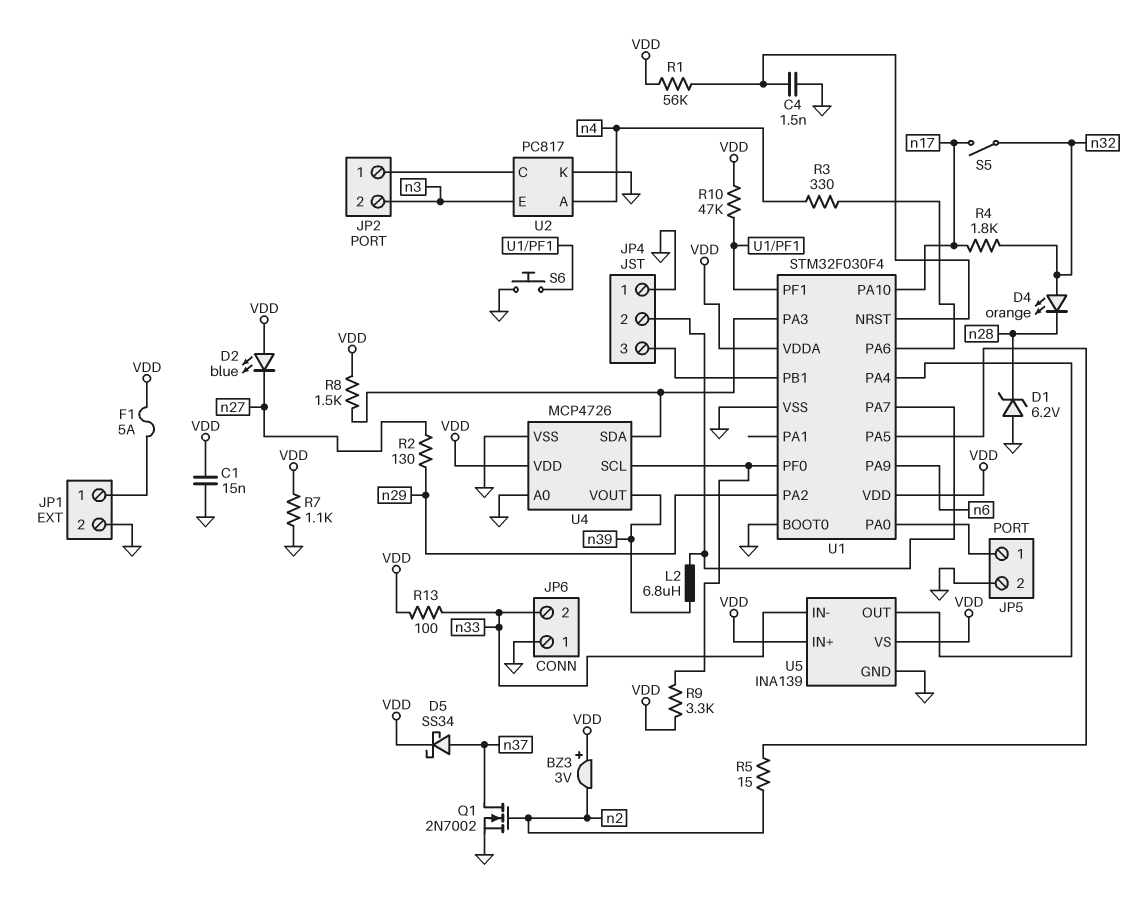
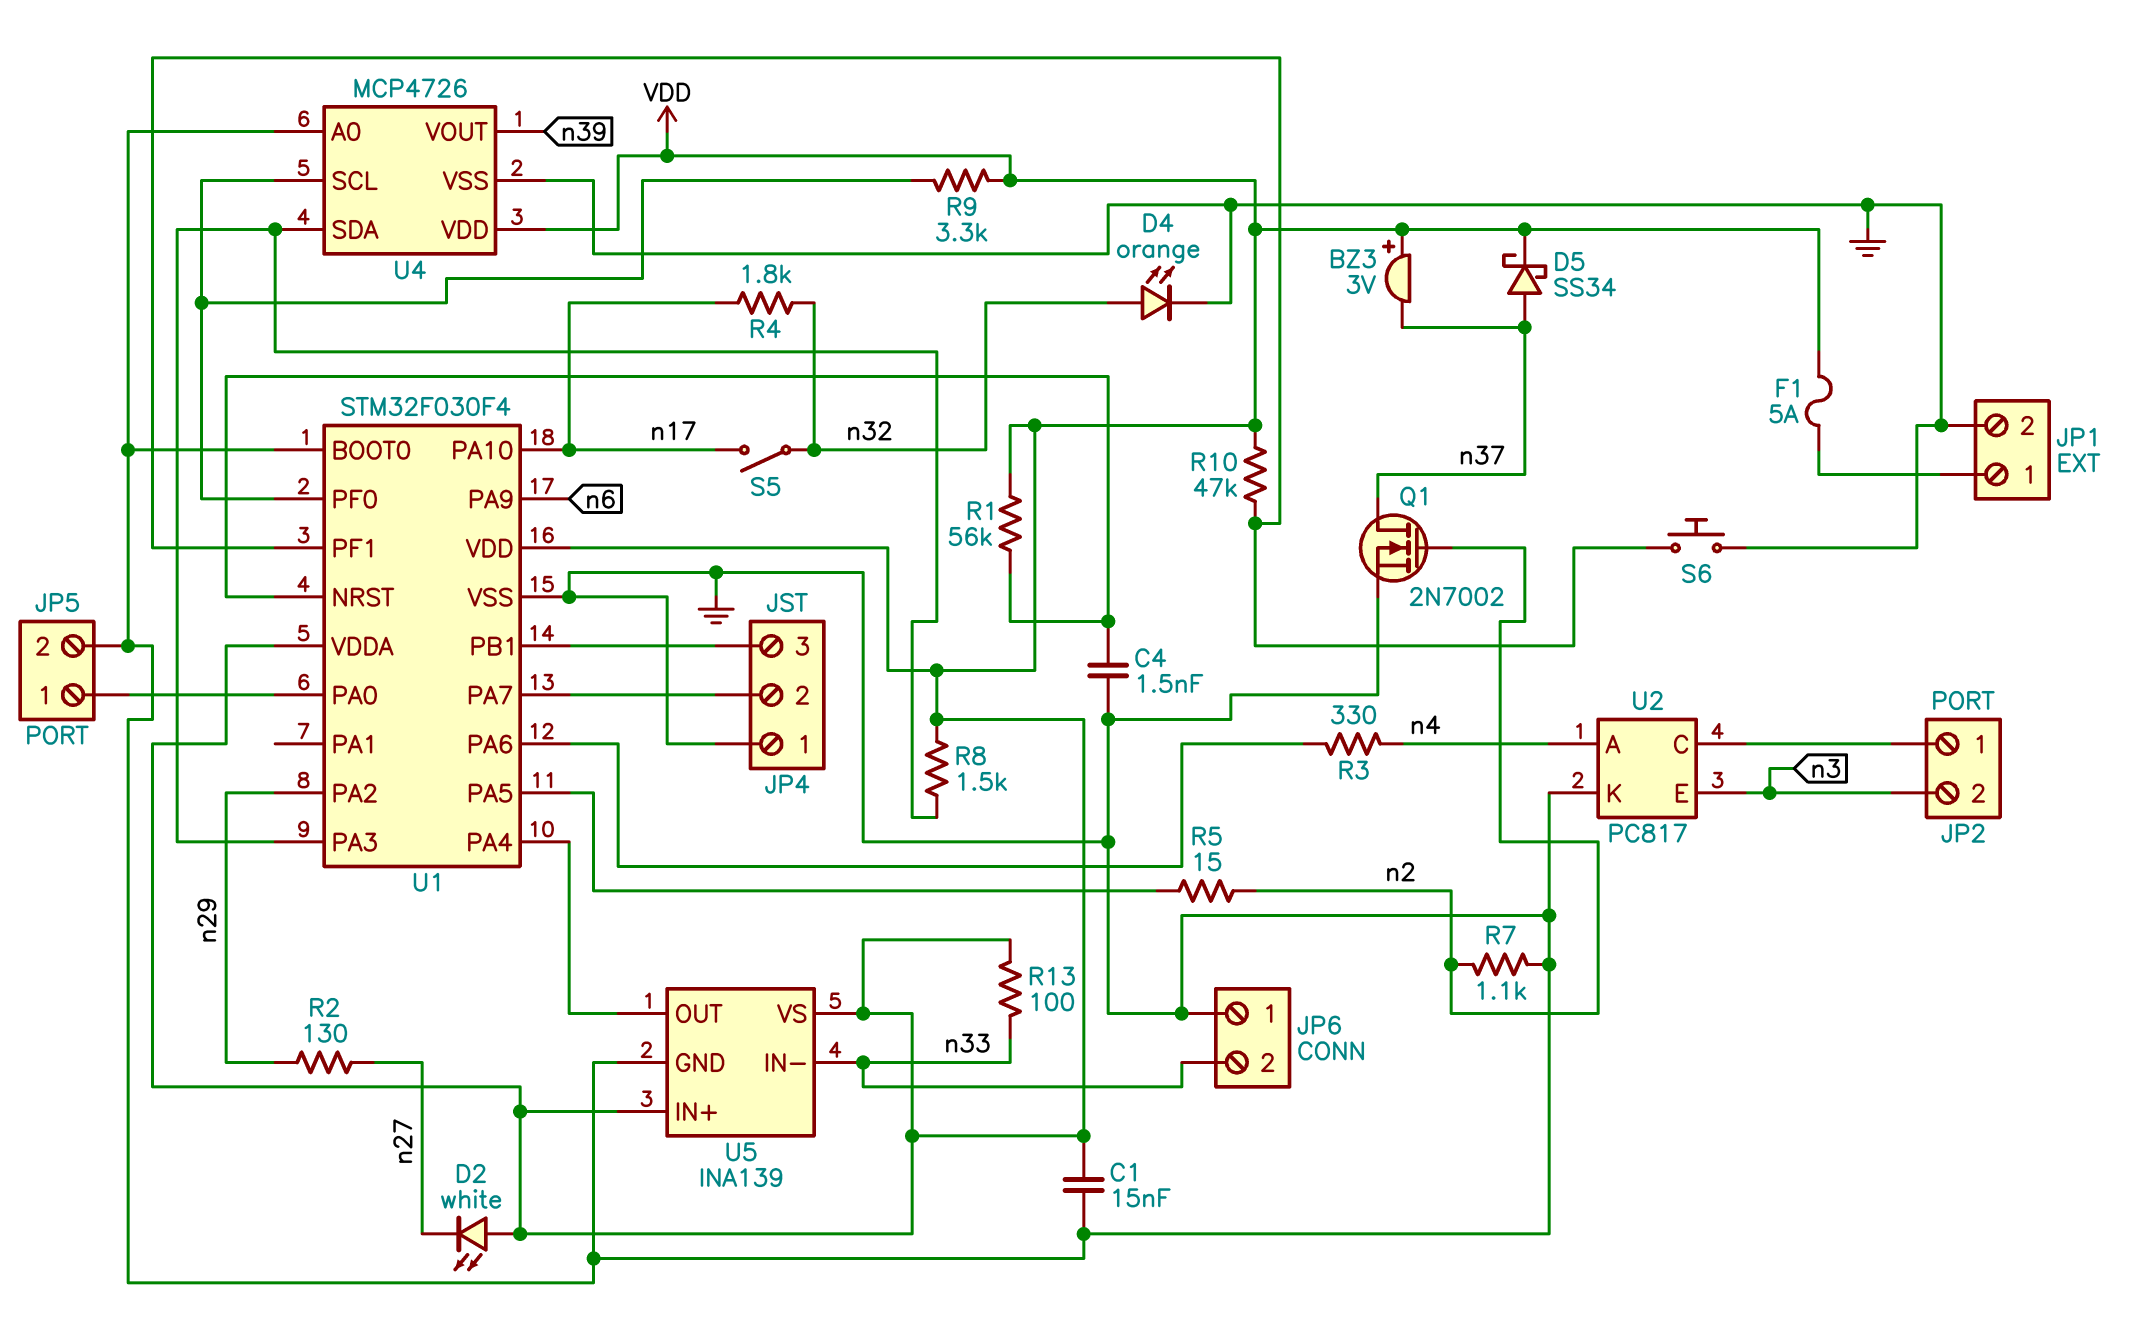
BZ3: buzzer 3V (plus VDD, minus n2) -> buzzer 3V (plus VDD, minus n37)
D1: zener 6.2V (A GND, K n28) -> none
D2: LED blue (A VDD, K n27) -> LED white (A VDD, K n27)
D4: LED orange (A n32, K n28) -> LED orange (A n32, K GND)
L2: 6.8uH (JP4/2, n39) -> none
R7: 1.1k (GND, VDD) -> 1.1k (GND, n2)

